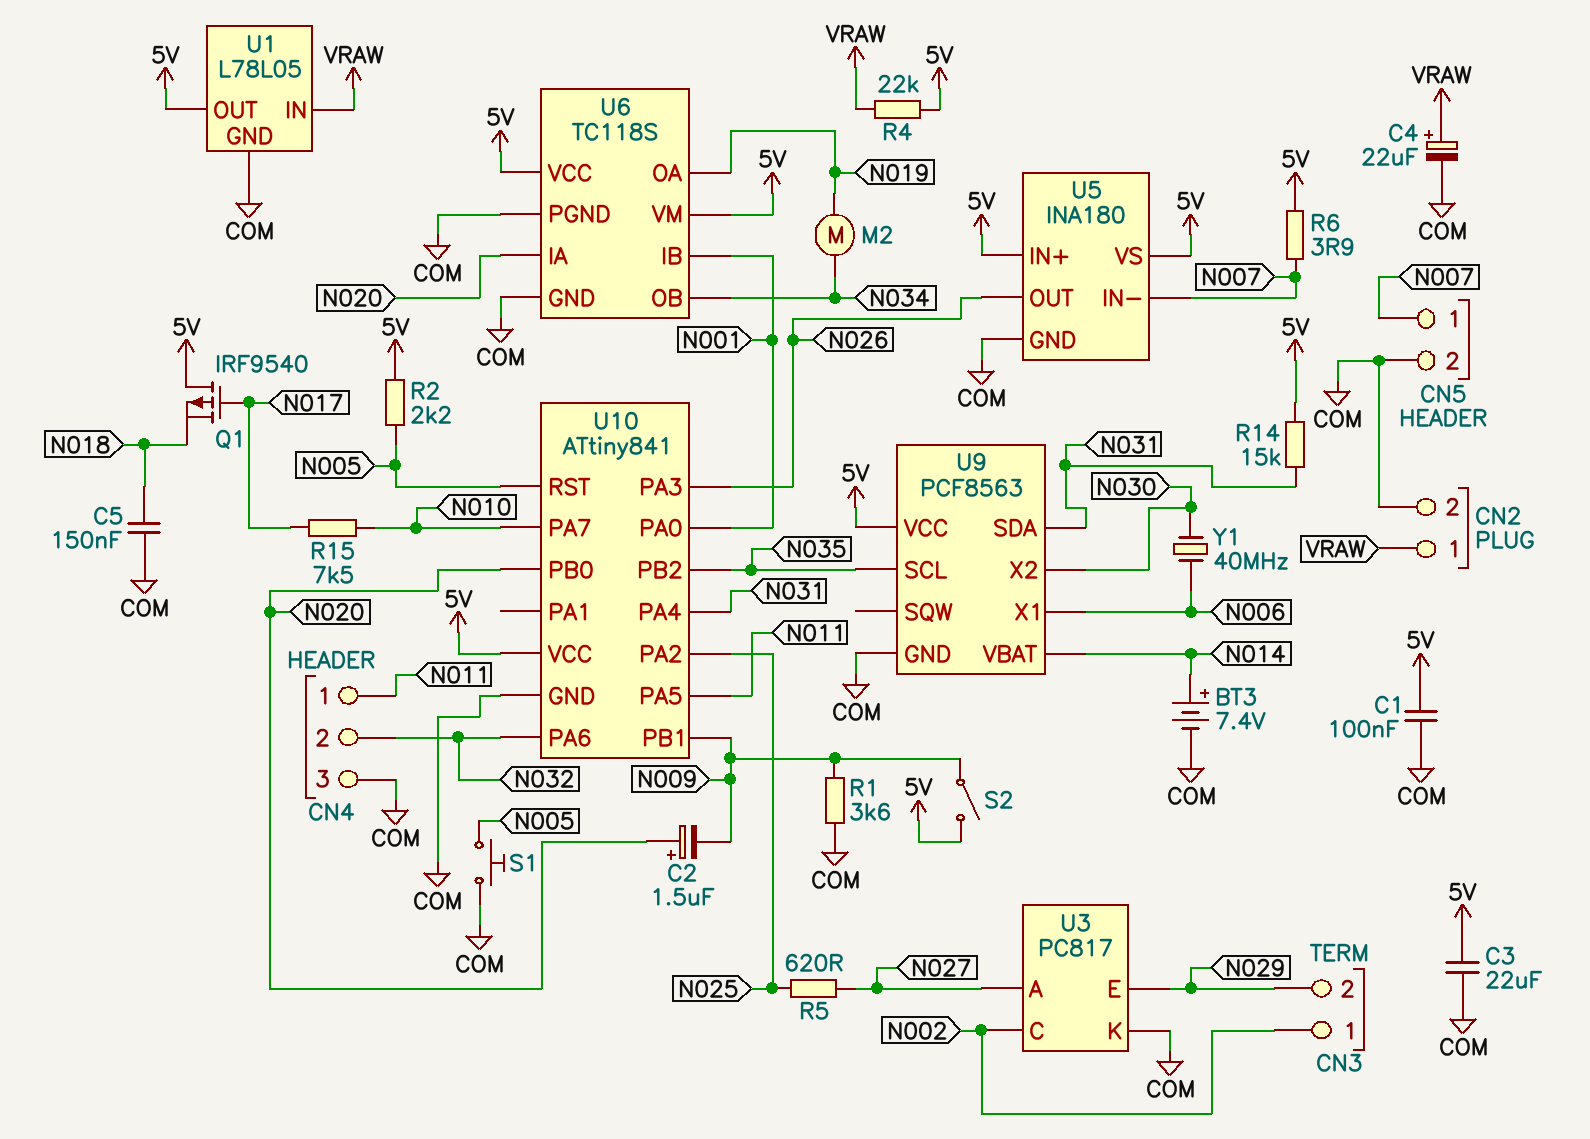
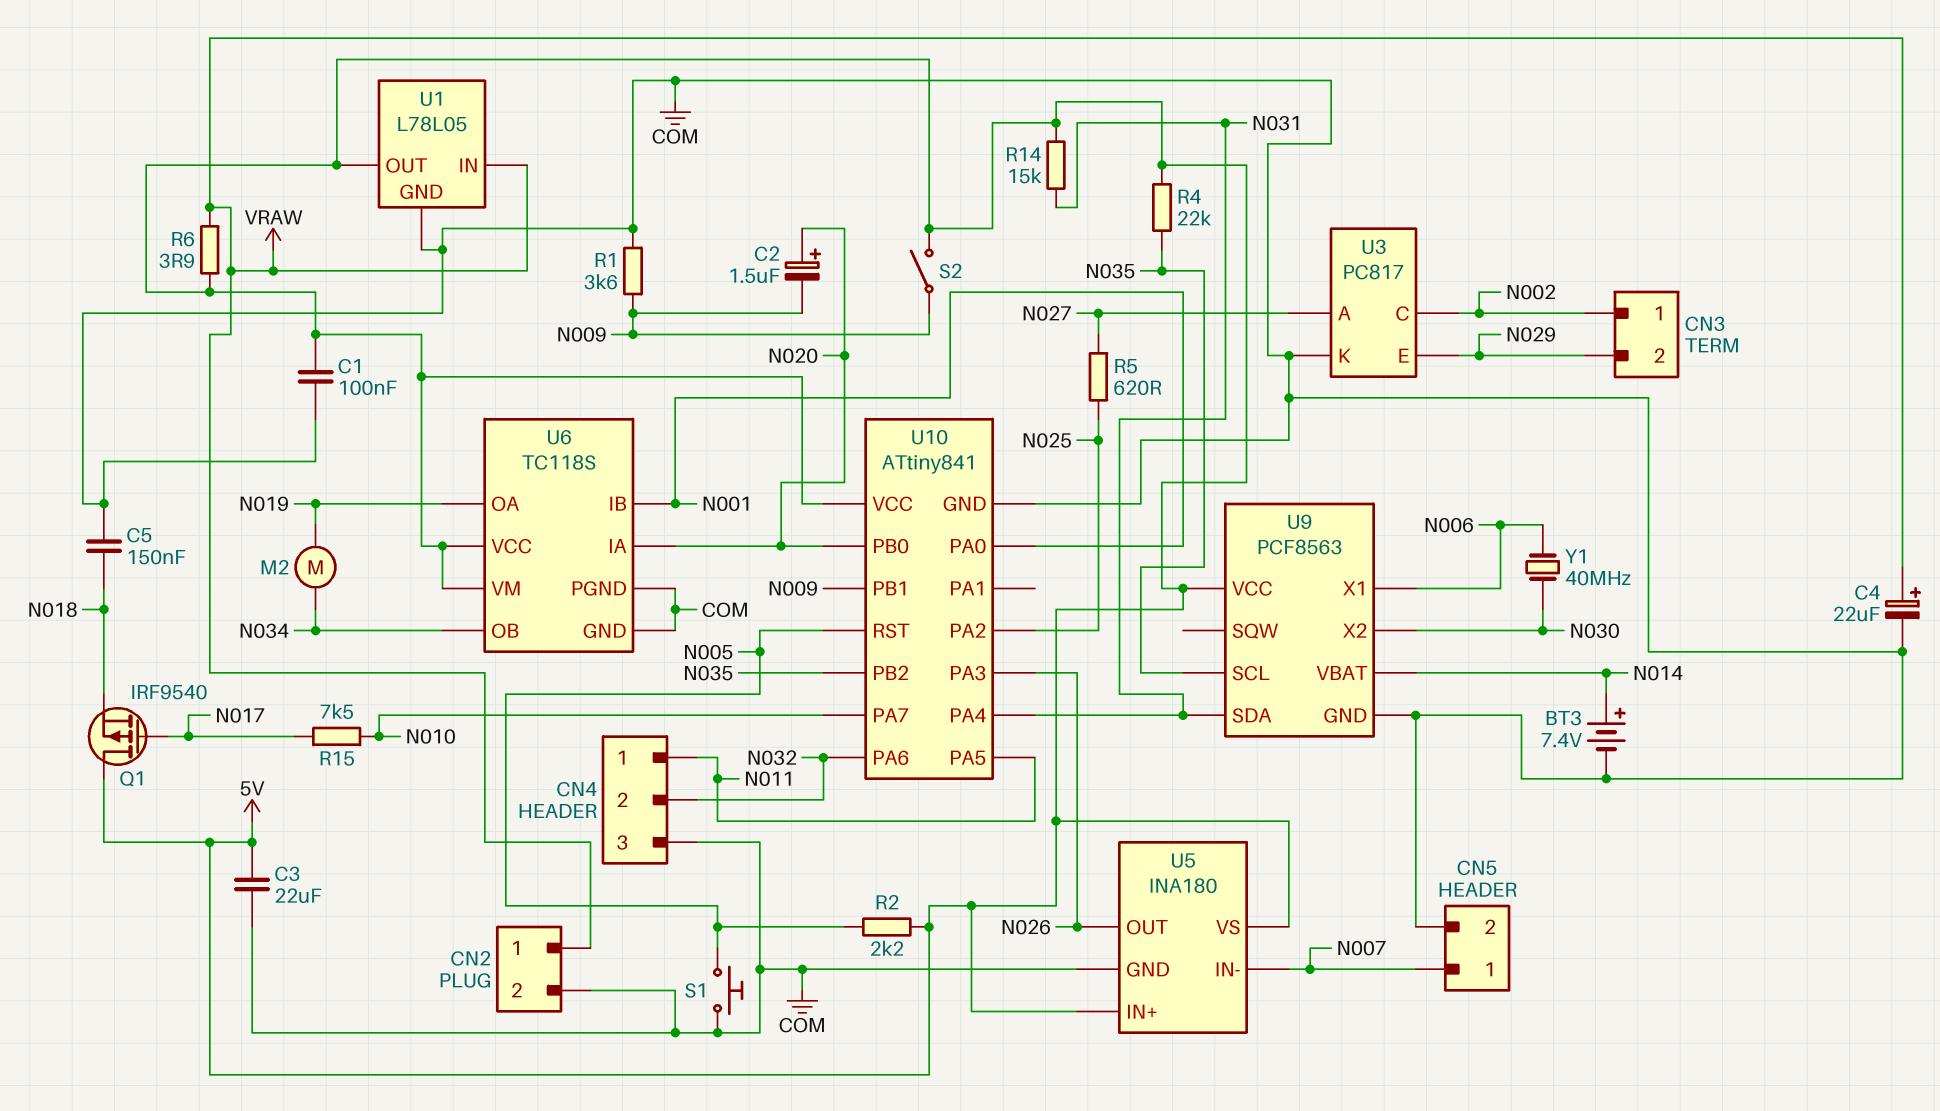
R4: 22k (5V, VRAW) -> 22k (5V, N035)
R6: 3.9 (5V, N007) -> 3.9 (5V, VRAW)

